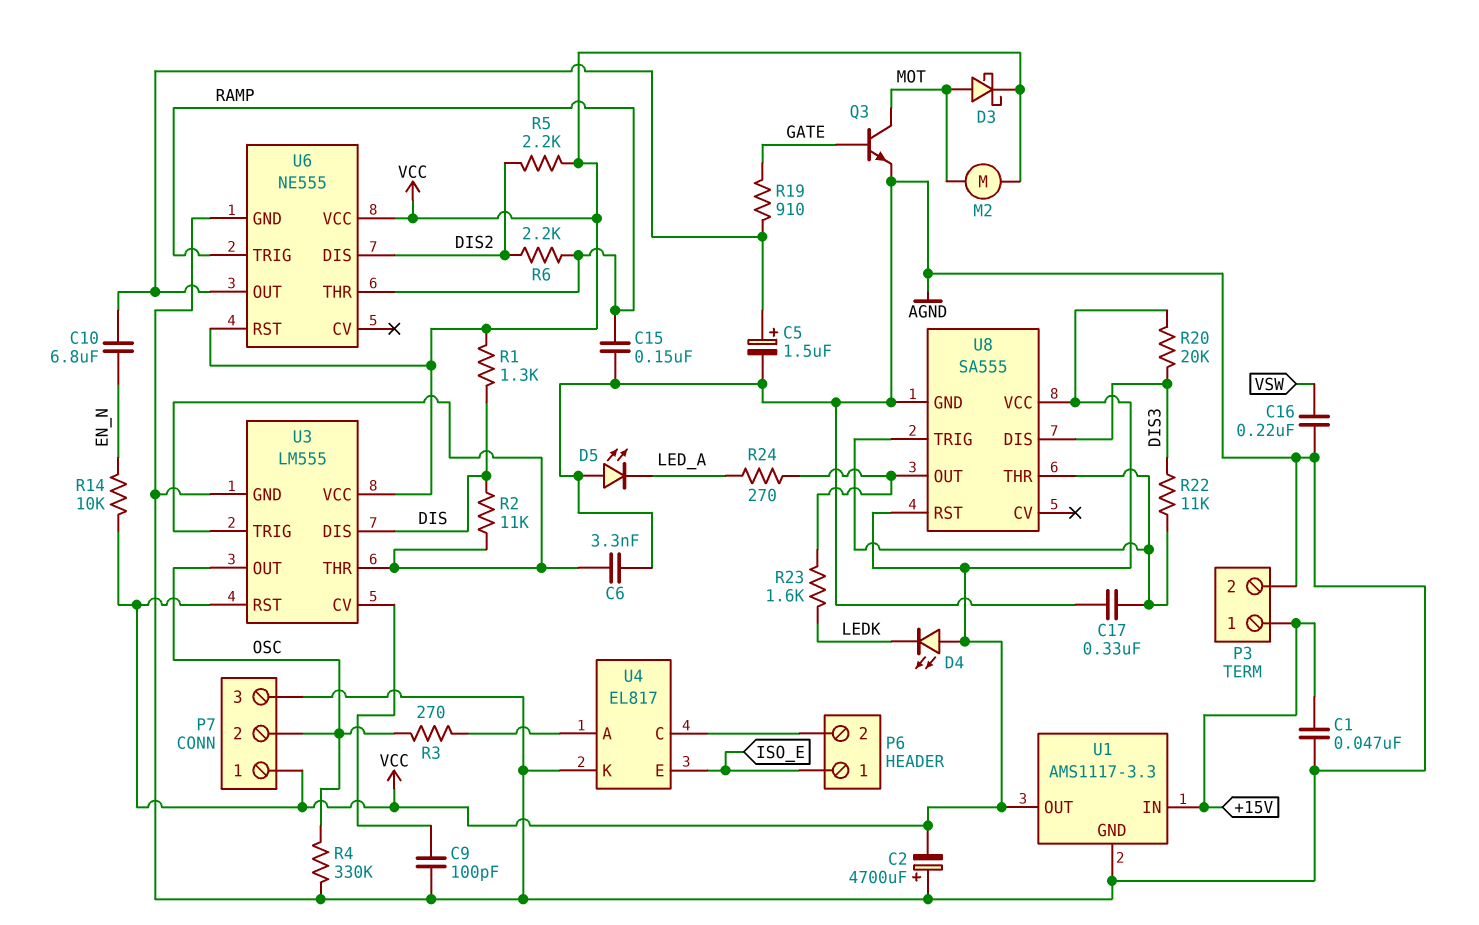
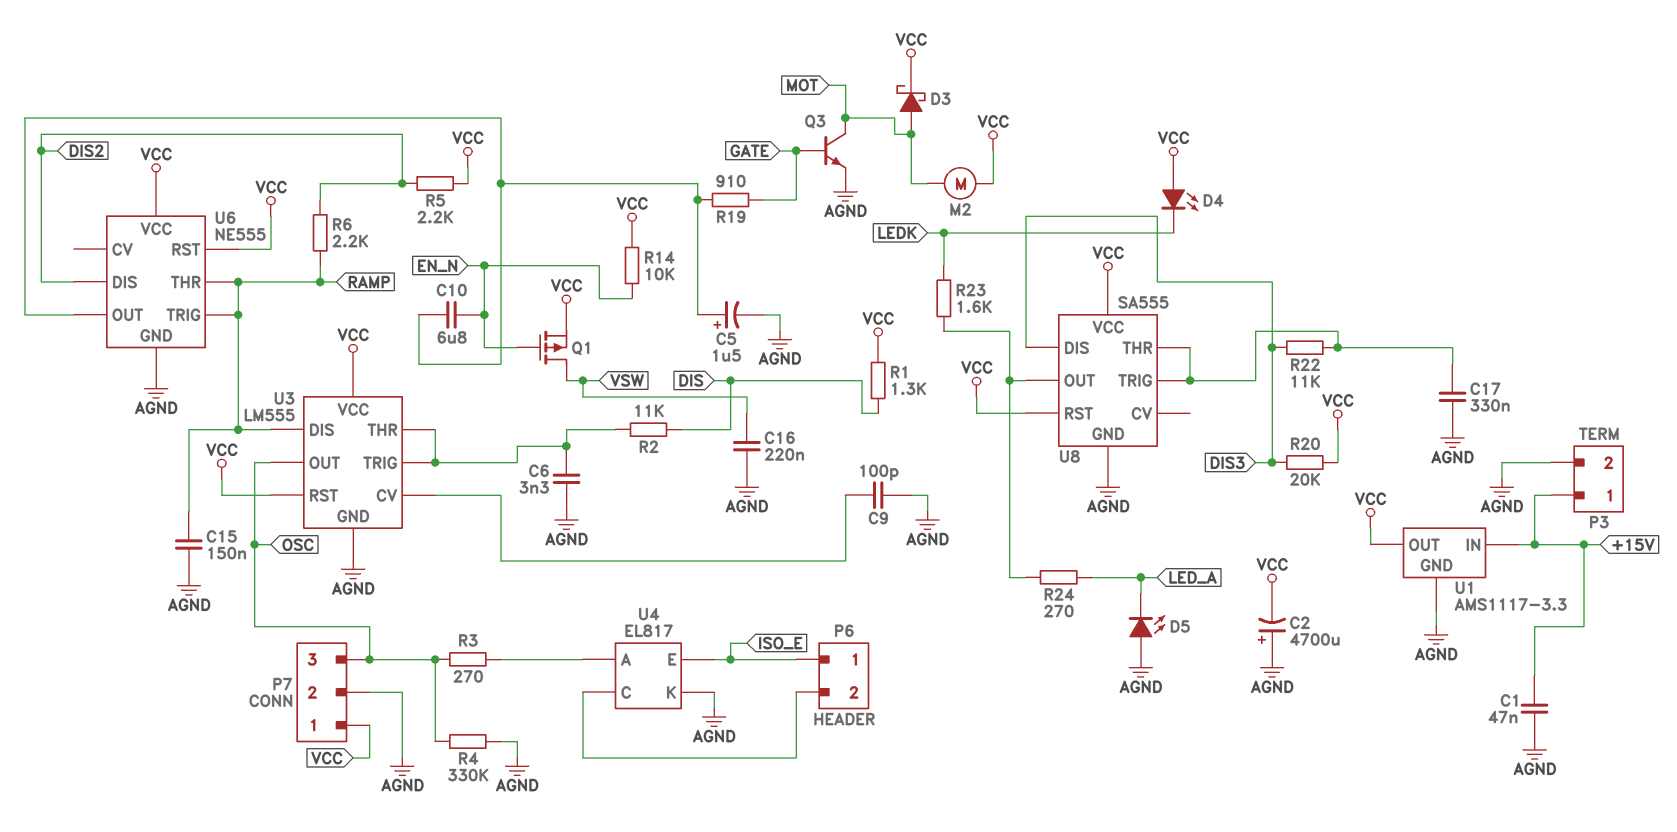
P7 pin 2: OSC -> AGND
P7 pin 3: AGND -> OSC
Q1: none -> PMOS (G EN_N, D VSW, S VCC)
U3 pin DIS: DIS -> RAMP

